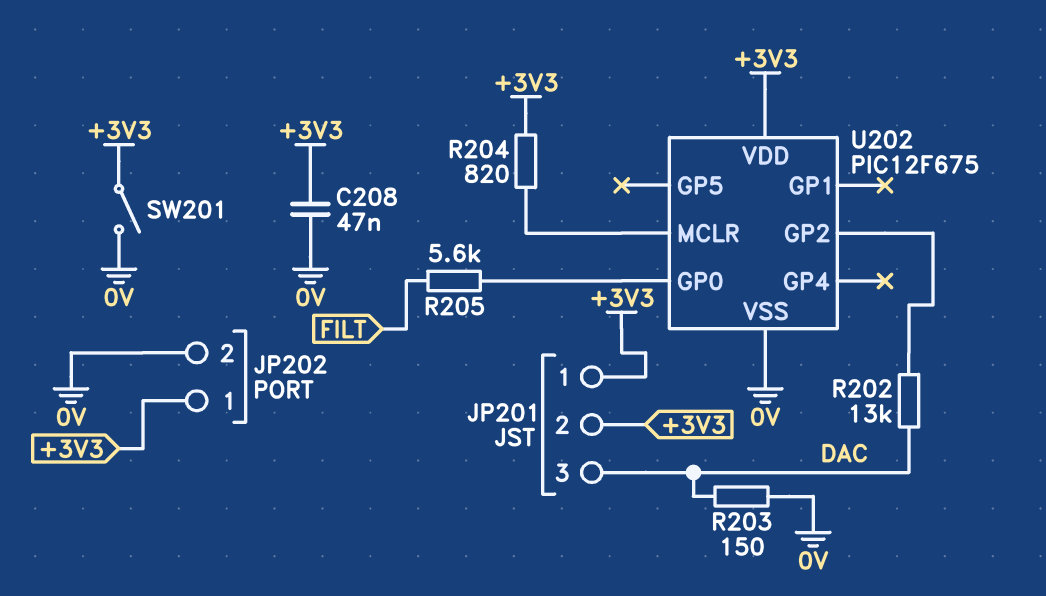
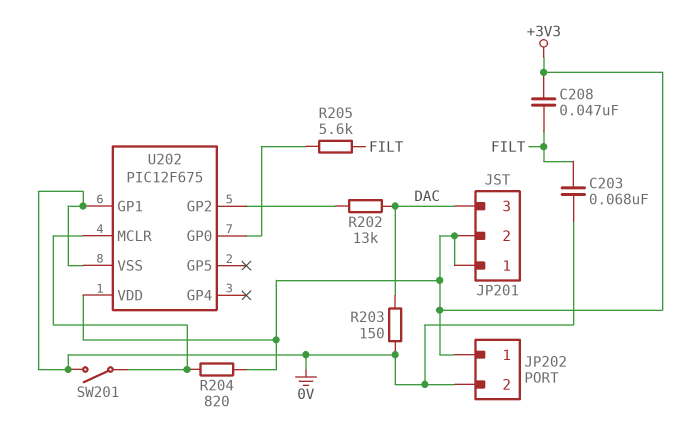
C203: none -> 68nF (0V, FILT)
C208: 47nF (+3V3, 0V) -> 47nF (+3V3, FILT)
SW201: switch (+3V3, 0V) -> switch (0V, U202/MCLR)
U202 pin GP1: none -> 0V

